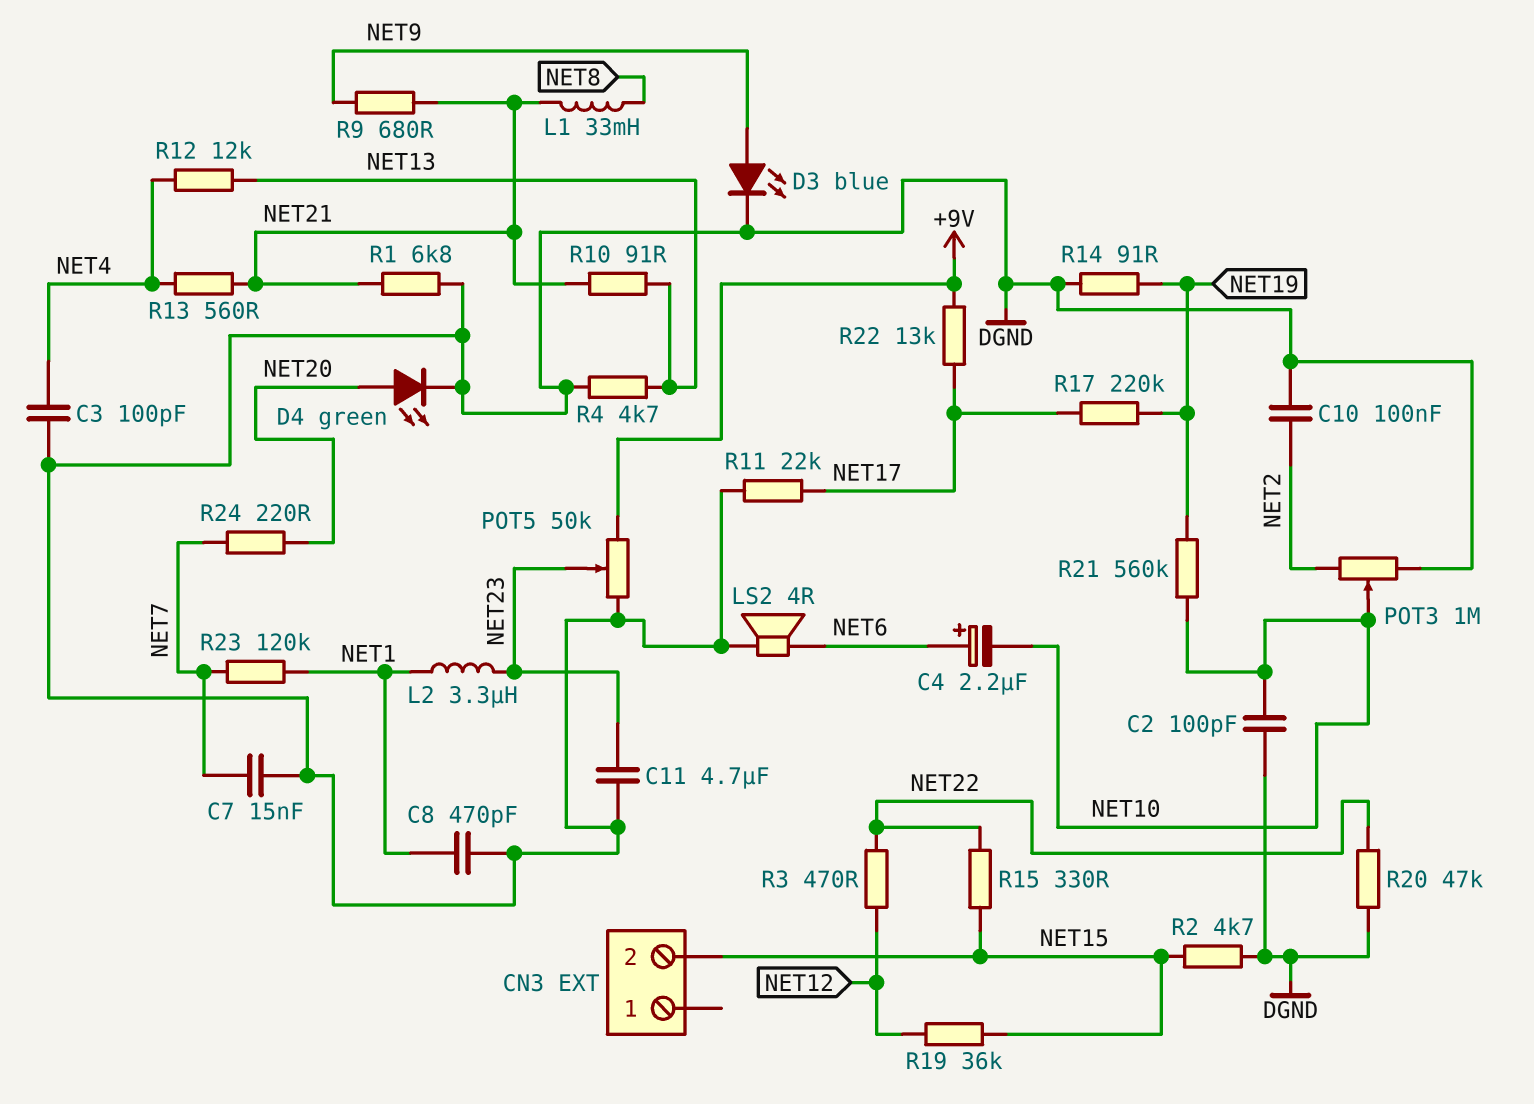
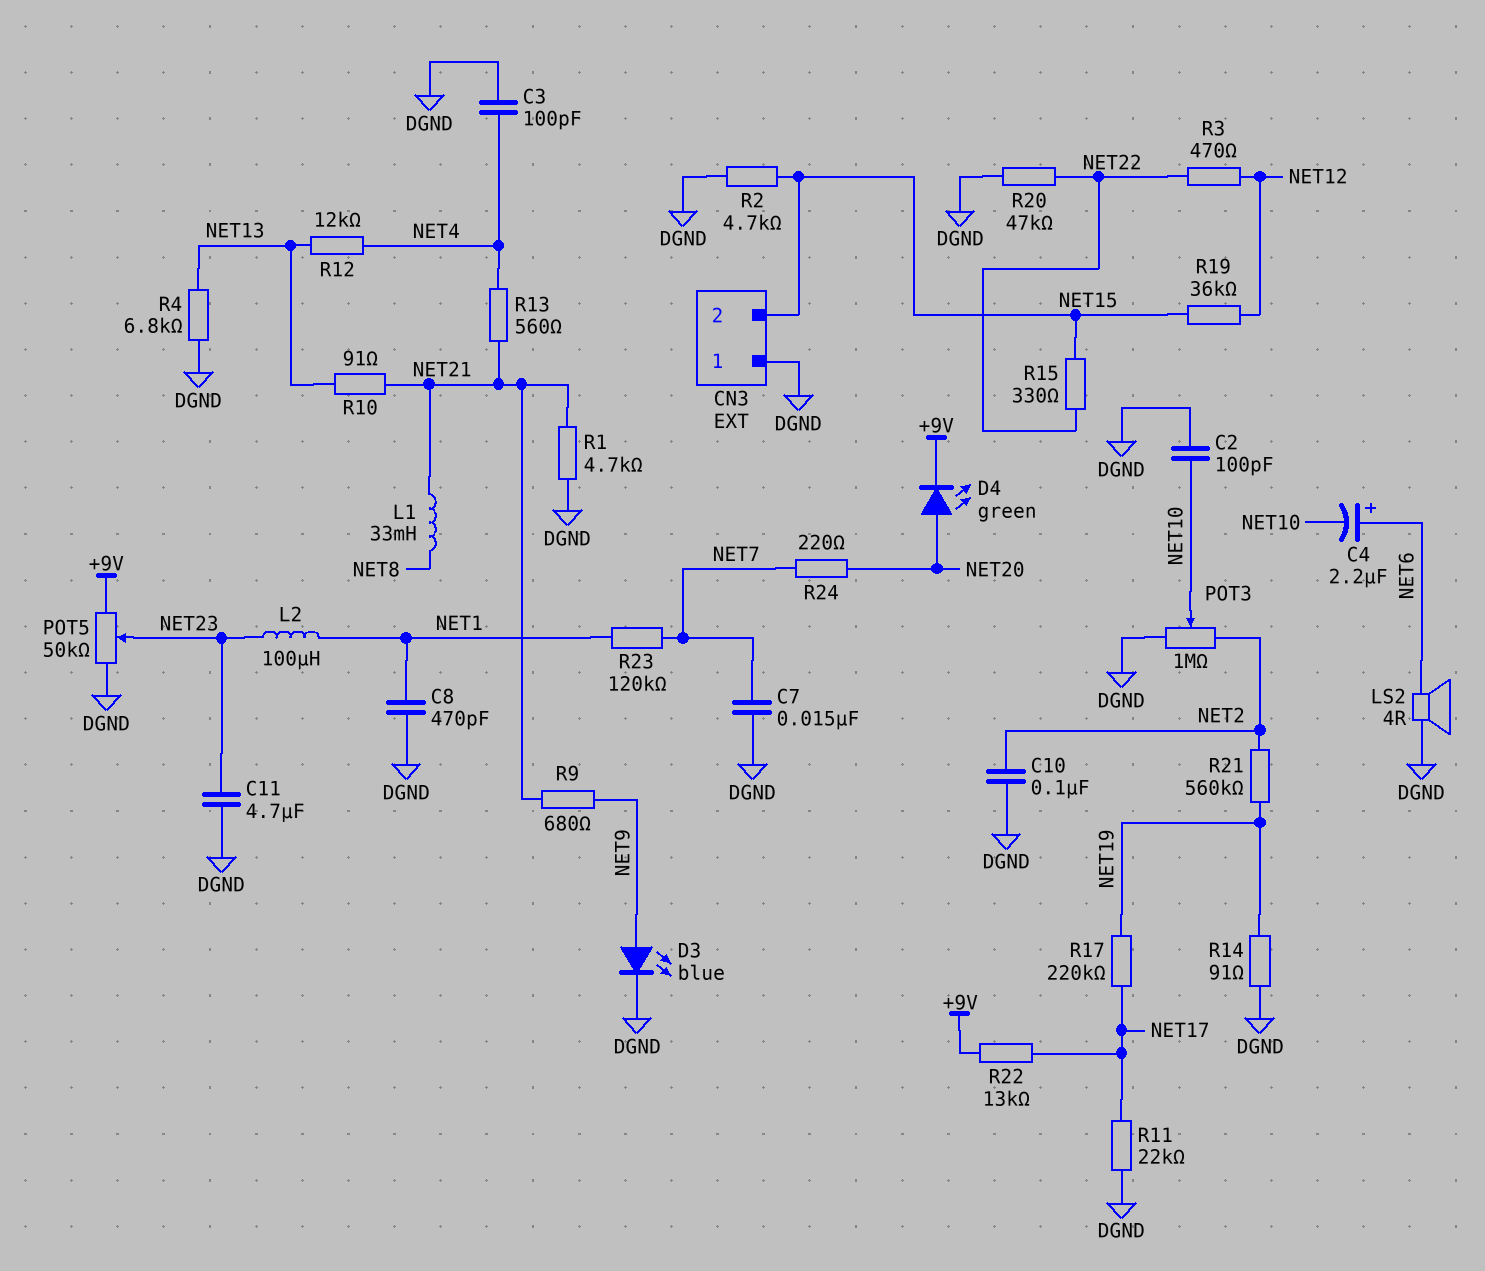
CN3 pin 1: none -> DGND
D4: LED green (A NET20, K DGND) -> LED green (A NET20, K +9V)
L2: 3.3uH (NET1, NET23) -> 100uH (NET1, NET23)
R1: 6.8k (DGND, NET21) -> 4.7k (DGND, NET21)
R4: 4.7k (DGND, NET13) -> 6.8k (DGND, NET13)
R21: 560k (NET10, NET19) -> 560k (NET2, NET19)

